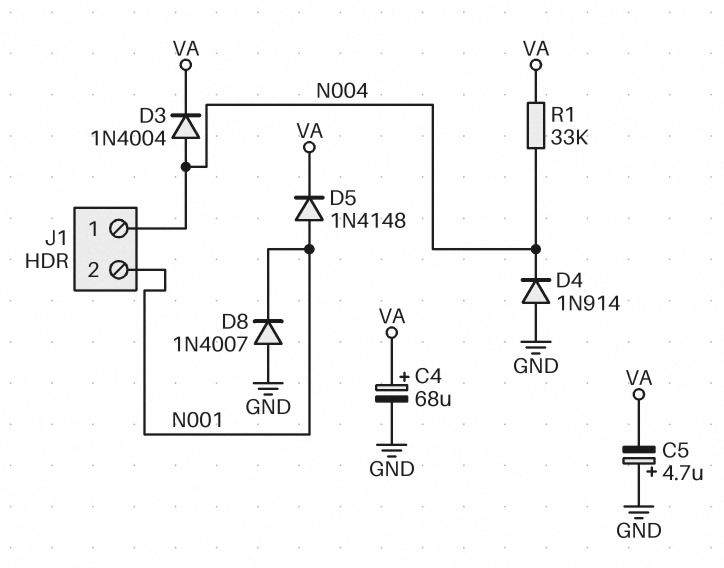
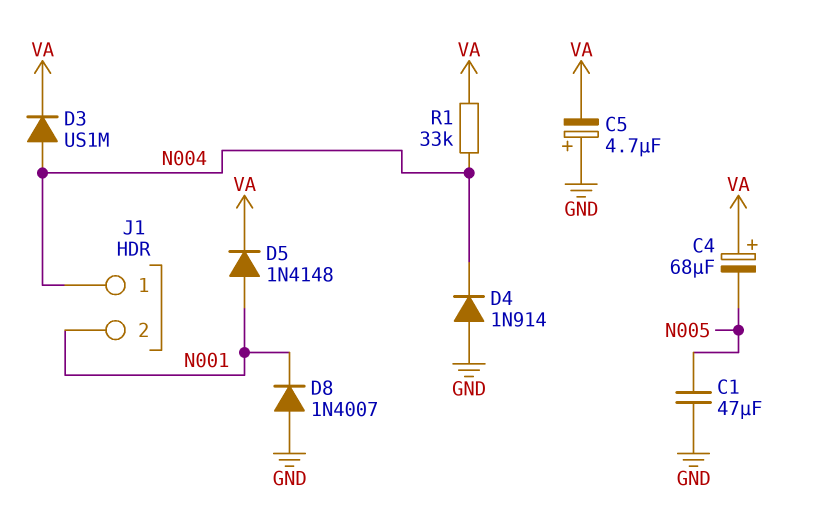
C1: none -> 47uF (GND, N005)
C4: 68uF (plus VA, minus GND) -> 68uF (plus VA, minus N005)
D3: diode 1N4004 (A N004, K VA) -> diode US1M (A N004, K VA)

